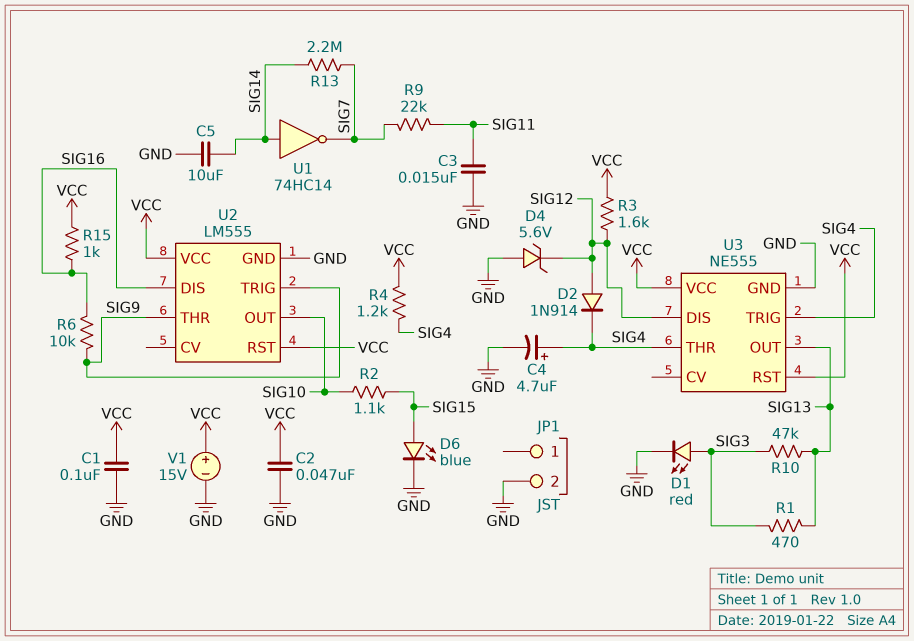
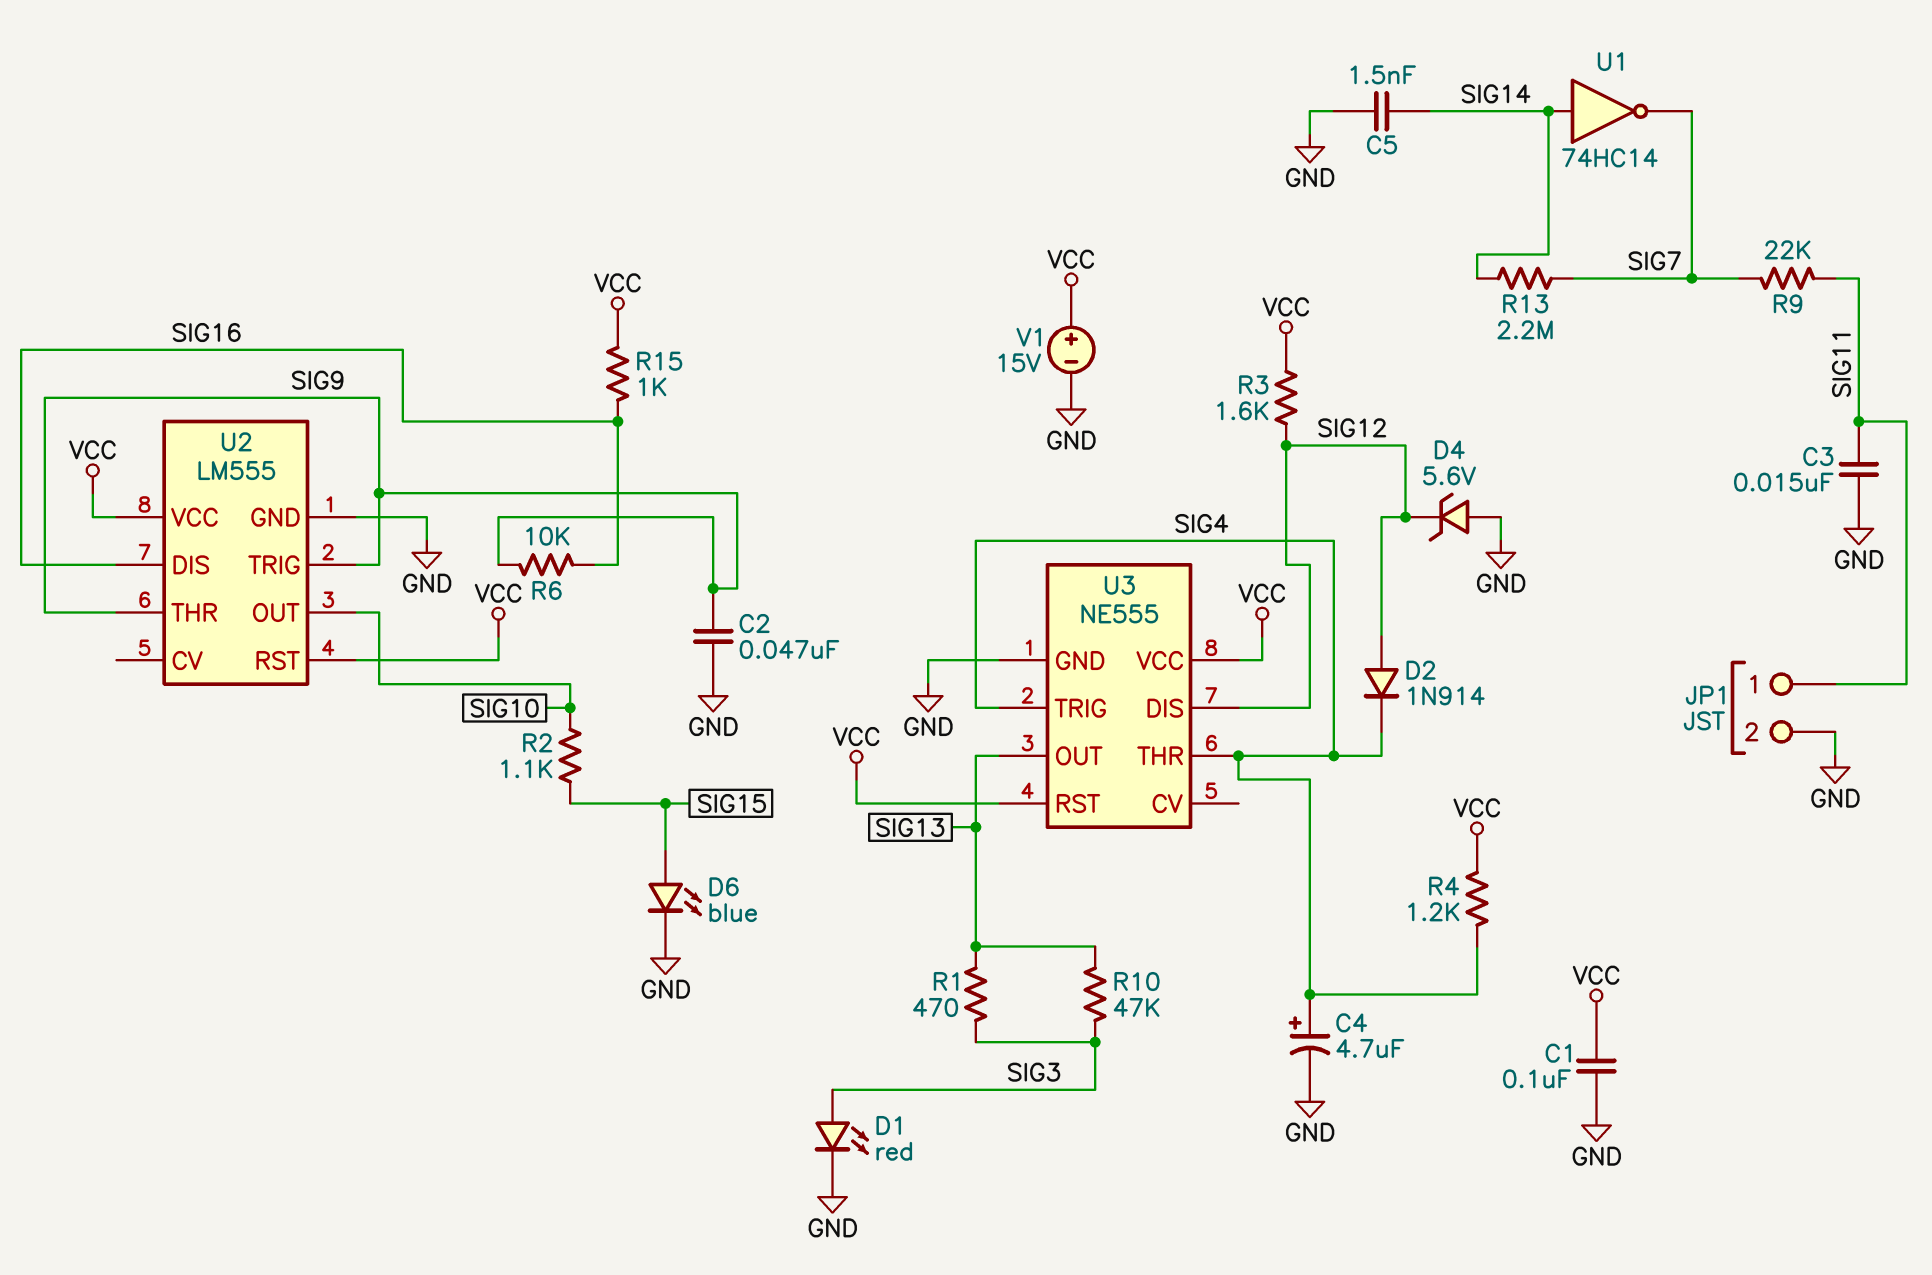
C2: 47nF (GND, VCC) -> 47nF (GND, SIG9)
C5: 10uF (GND, SIG14) -> 1.5nF (GND, SIG14)
JP1 pin 1: none -> SIG11

